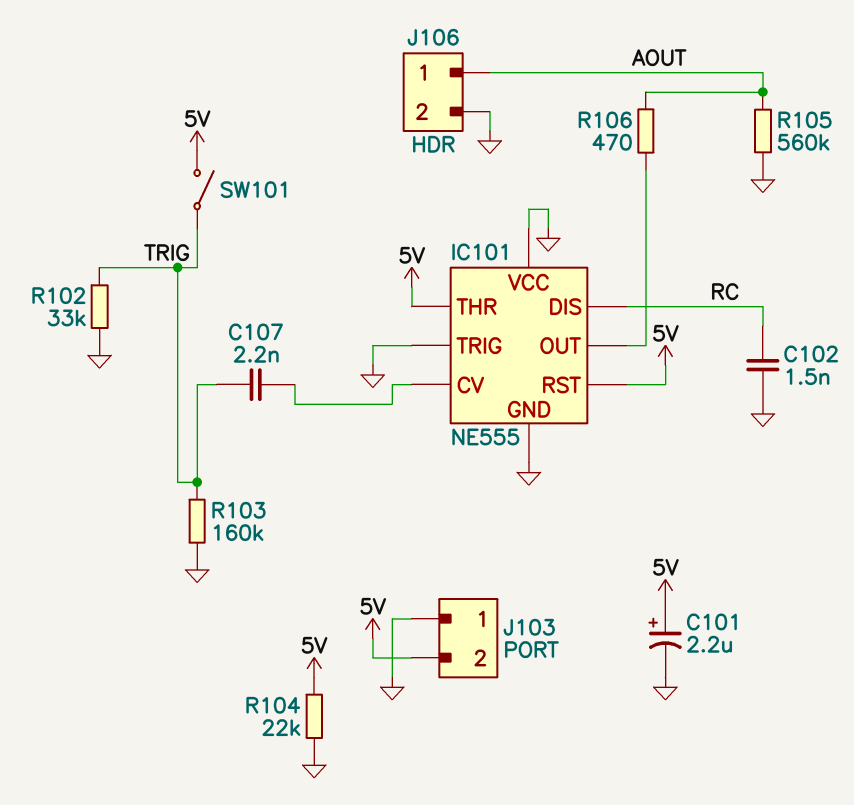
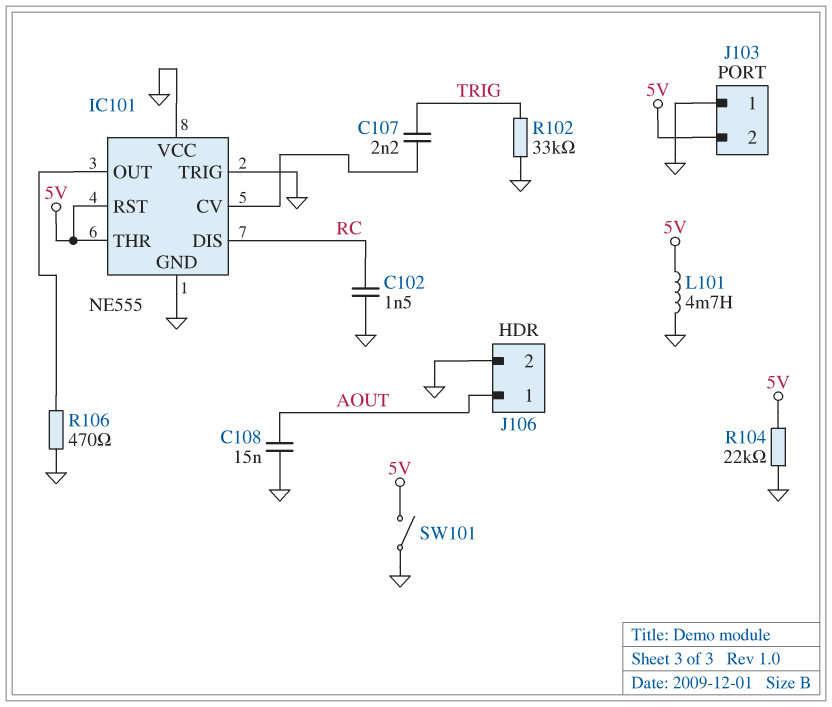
C101: 2.2uF (plus 5V, minus GND) -> none
C108: none -> 15nF (AOUT, GND)
L101: none -> 4.7mH (5V, GND)
R103: 160k (GND, TRIG) -> none
R105: 560k (AOUT, GND) -> none
R106: 470 (AOUT, IC101/OUT) -> 470 (GND, IC101/OUT)
SW101: switch (5V, TRIG) -> switch (5V, GND)

